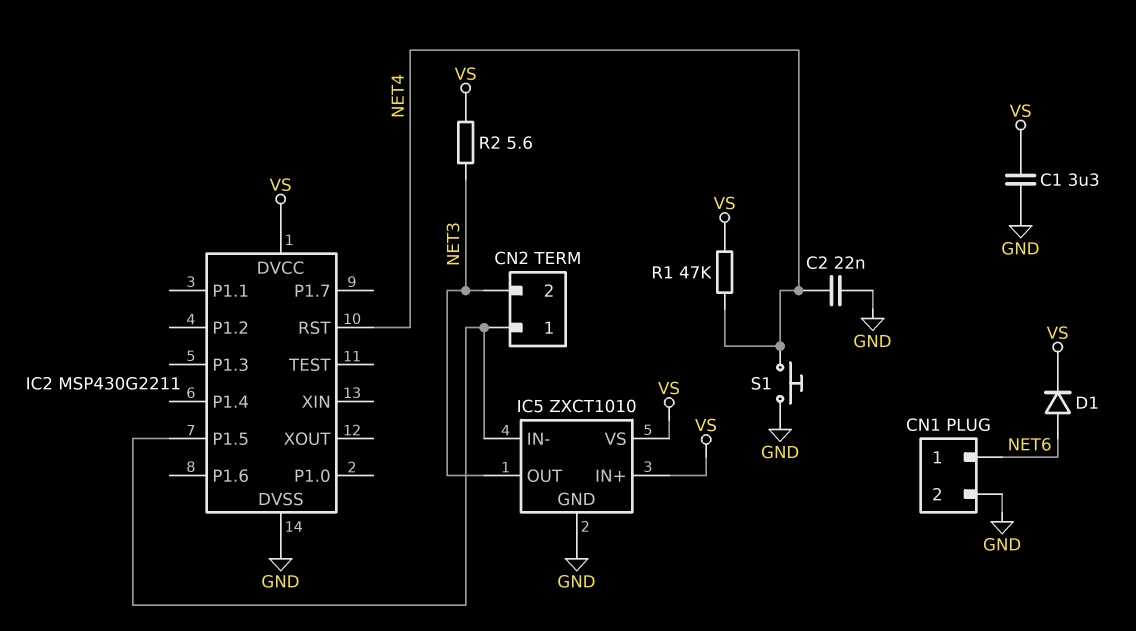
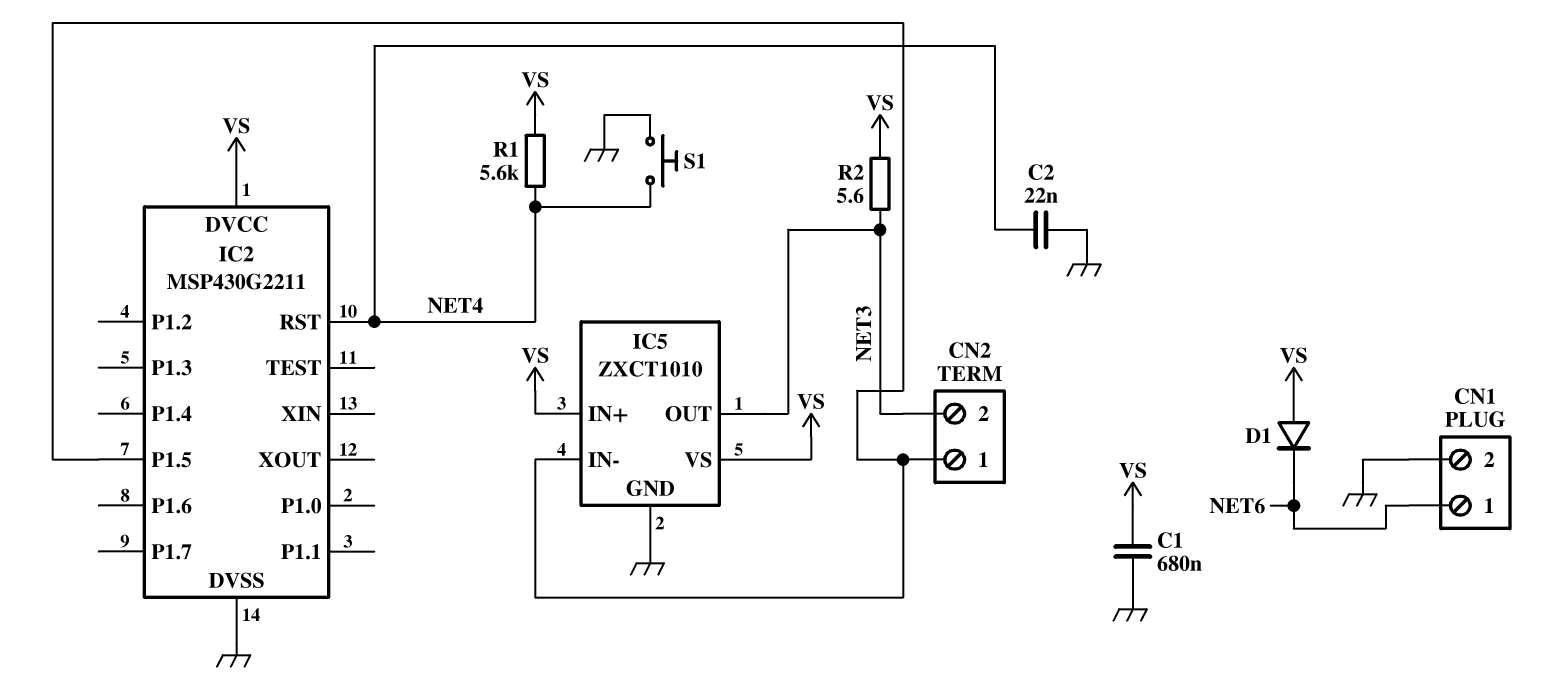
C1: 3.3uF (GND, VS) -> 680nF (GND, VS)
D1: diode (A NET6, K VS) -> diode (A VS, K NET6)
R1: 47k (NET4, VS) -> 5.6k (NET4, VS)

